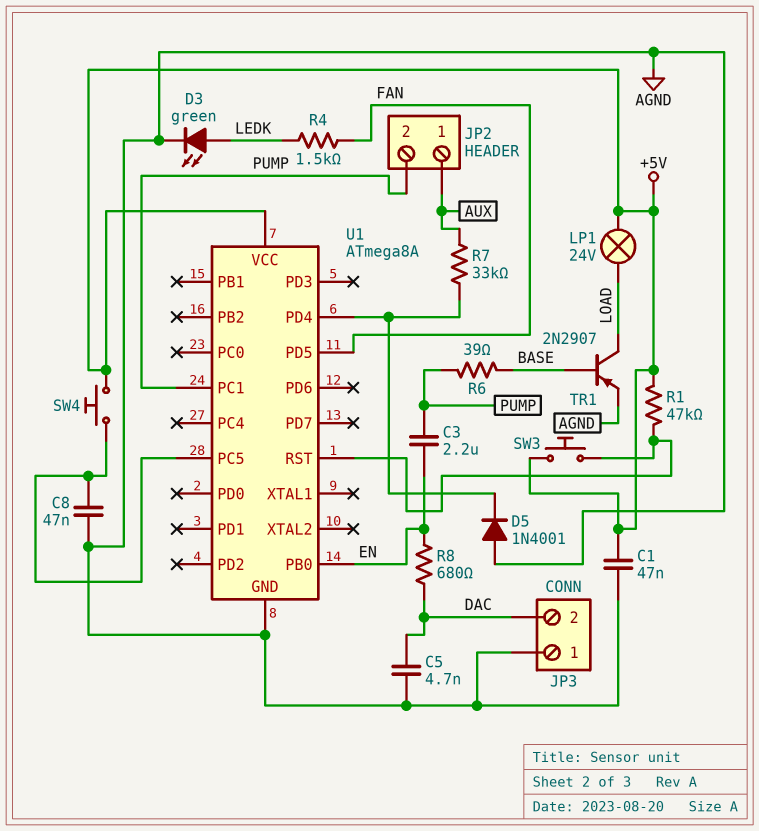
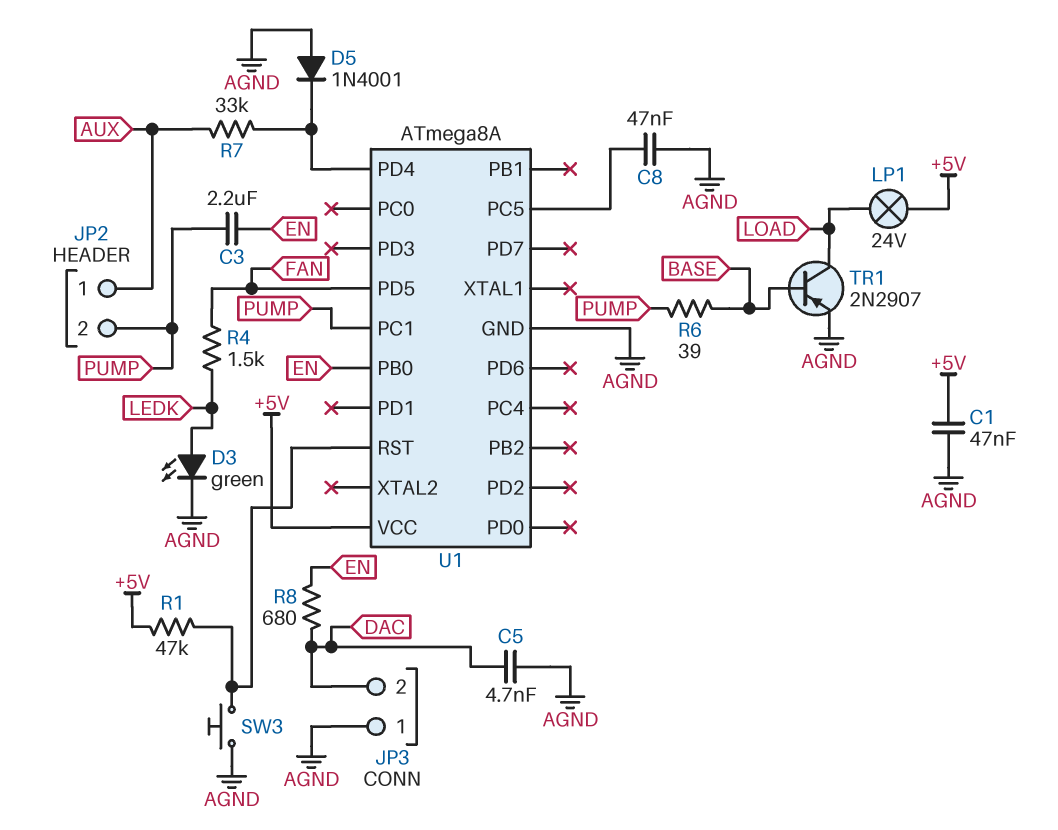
SW3: button (+5V, U1/RST) -> button (AGND, U1/RST)
SW4: button (+5V, U1/PC5) -> none

